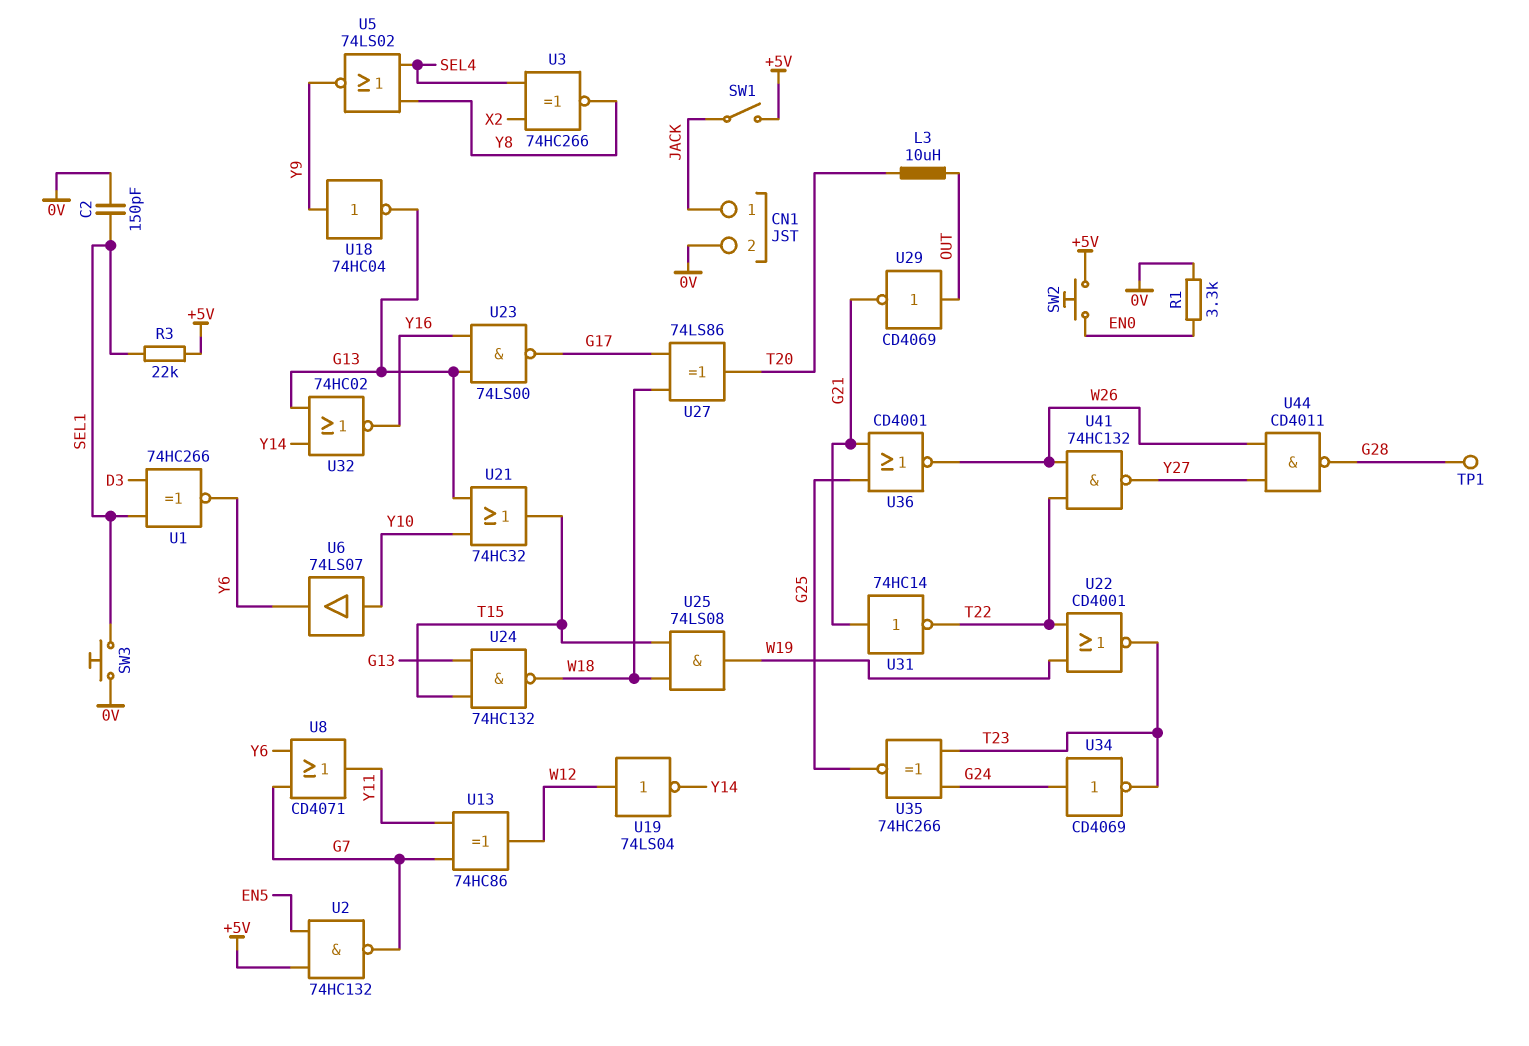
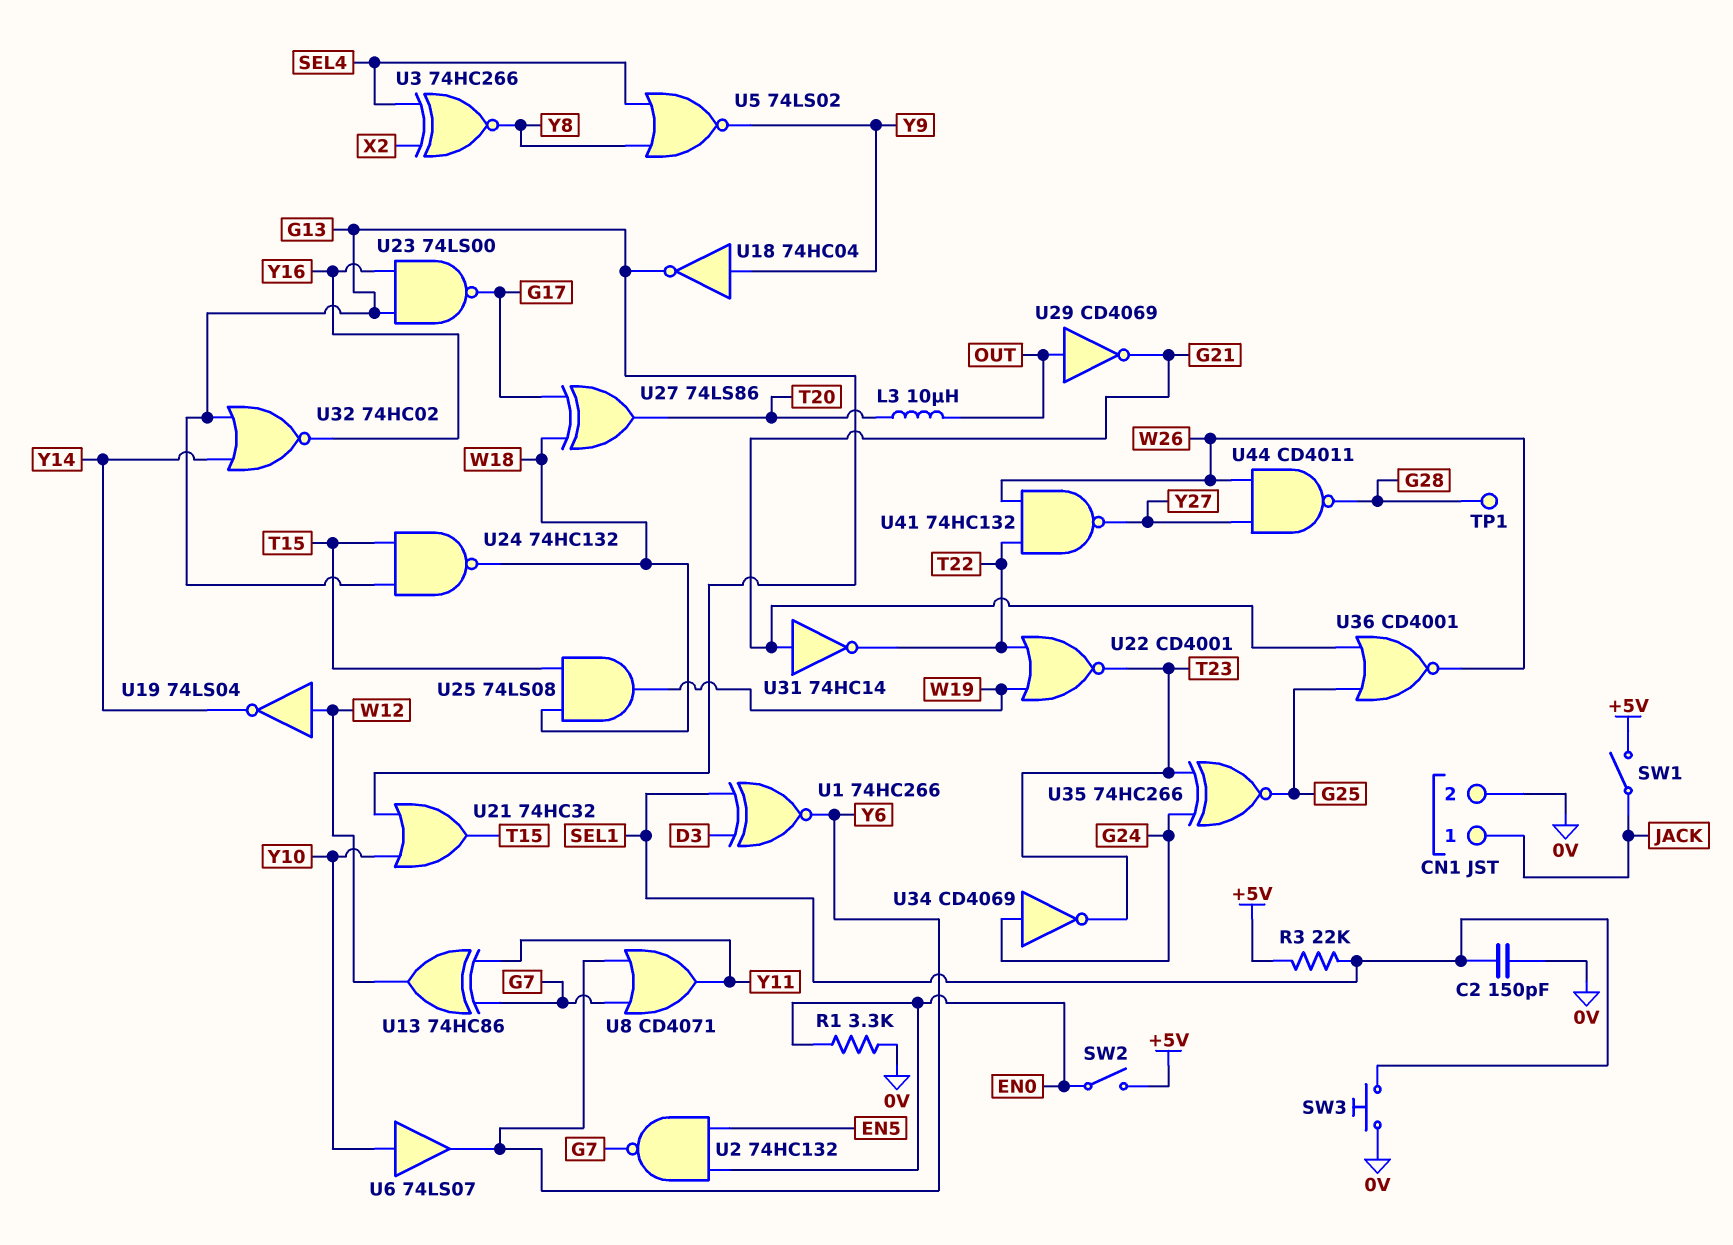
SW2: button (+5V, EN0) -> switch (+5V, EN0)
U2: NAND 74HC132 (in +5V, in EN5, out G7) -> NAND 74HC132 (in EN0, in EN5, out G7)

